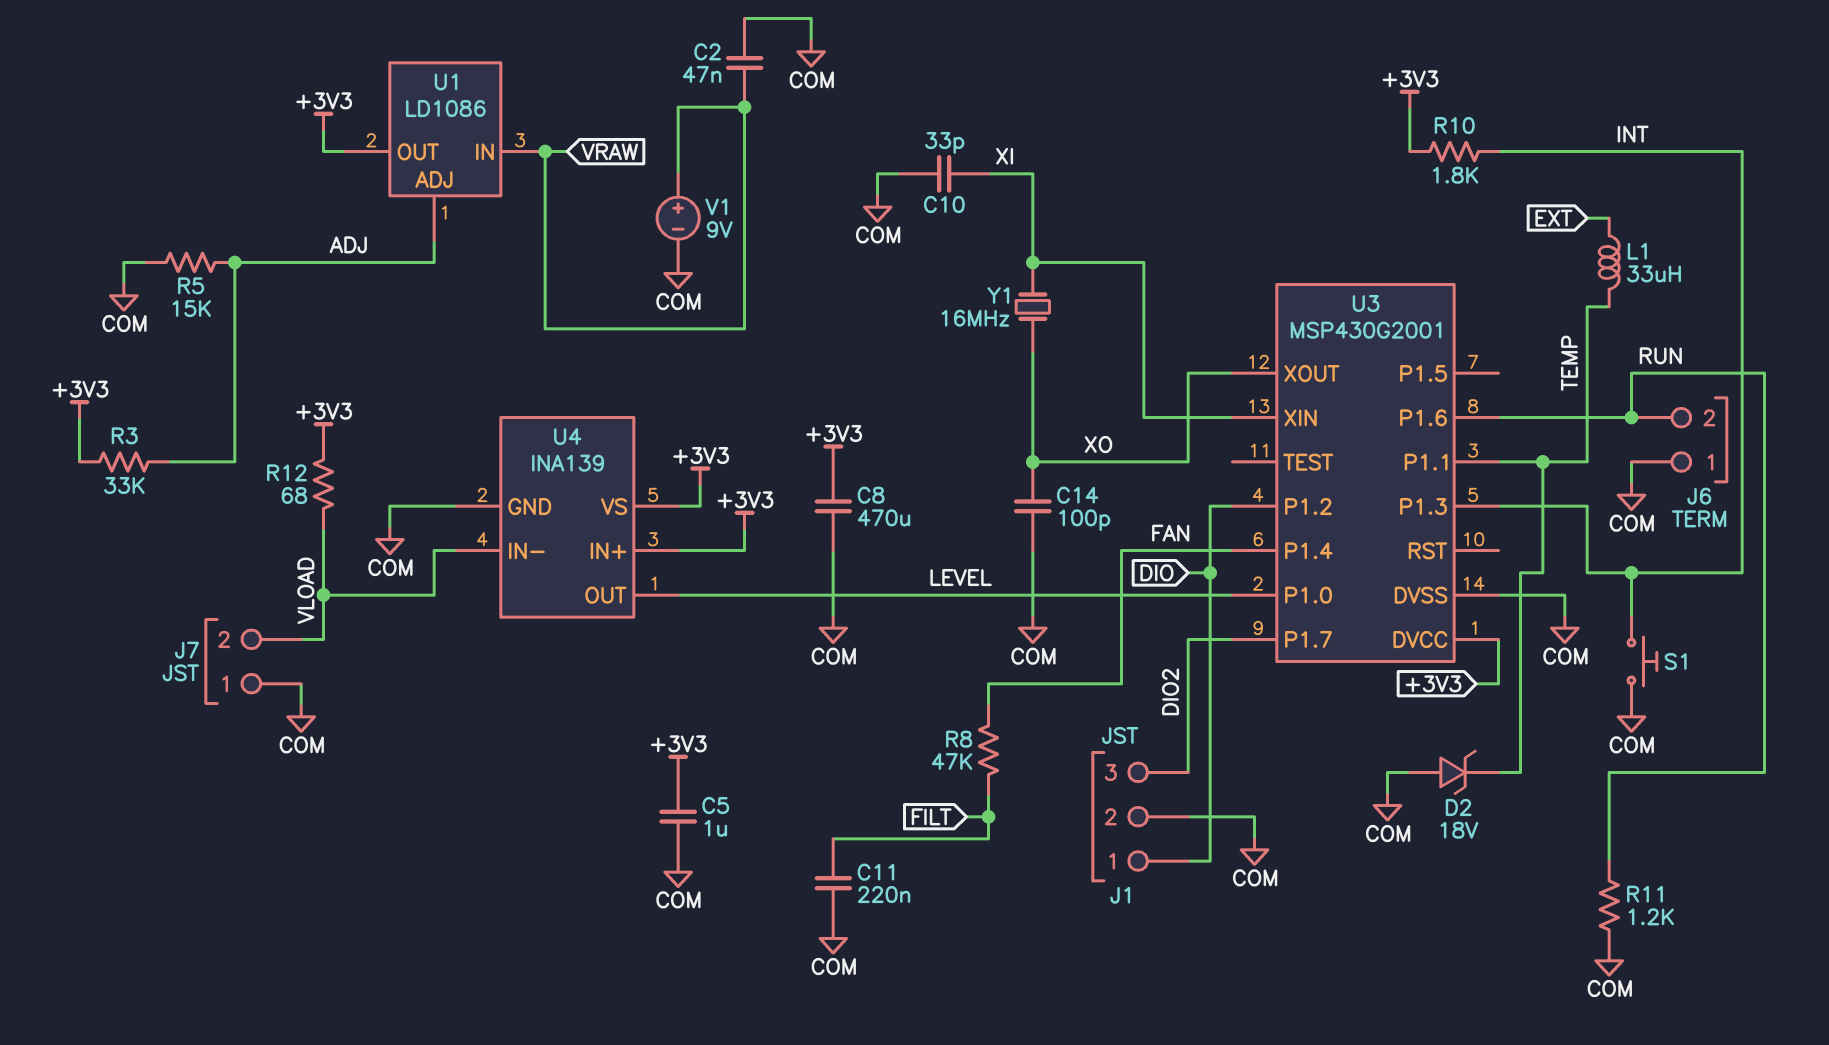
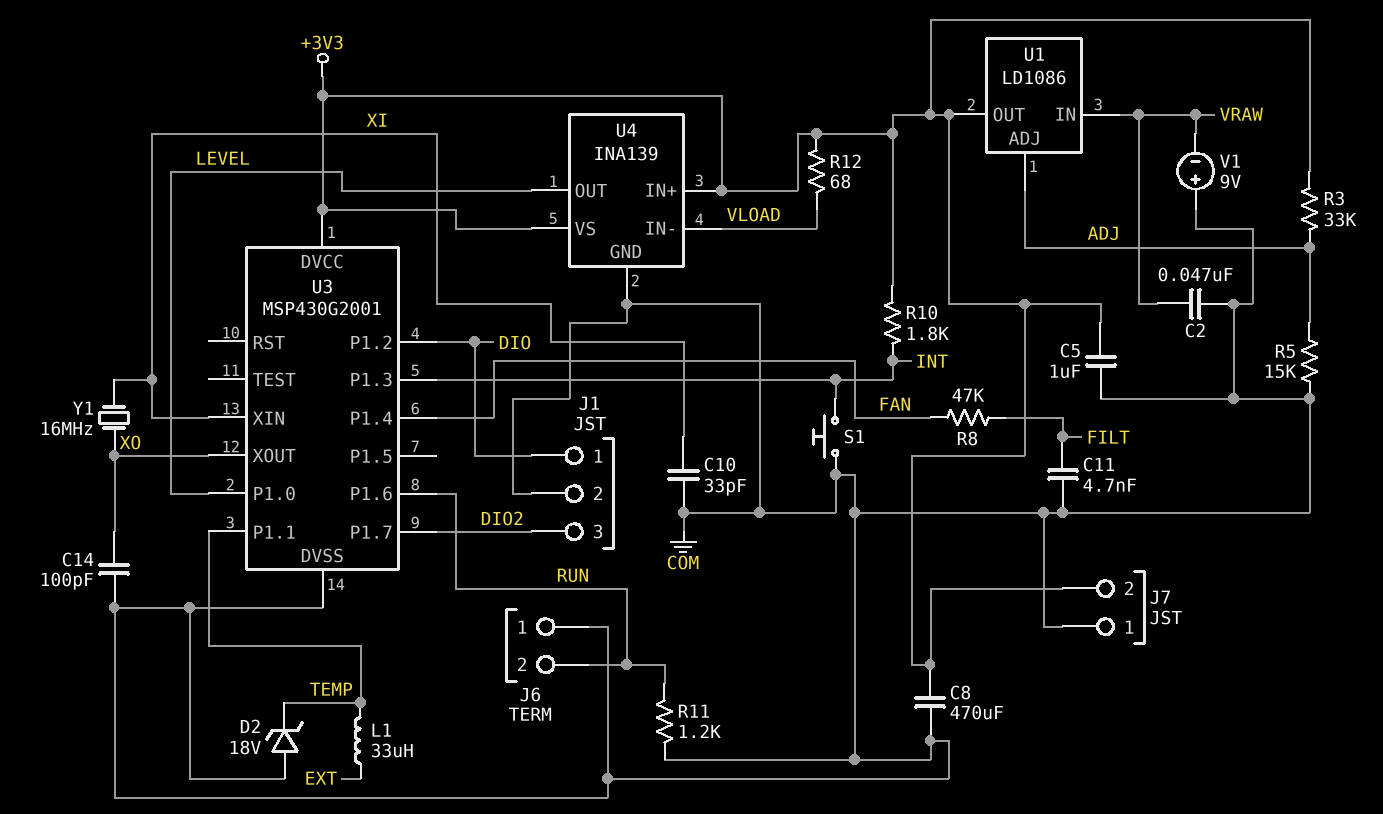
C11: 220nF (COM, FILT) -> 4.7nF (COM, FILT)
J7 pin 2: VLOAD -> +3V3
V1: 9V (plus VRAW, minus COM) -> 9V (plus COM, minus VRAW)

